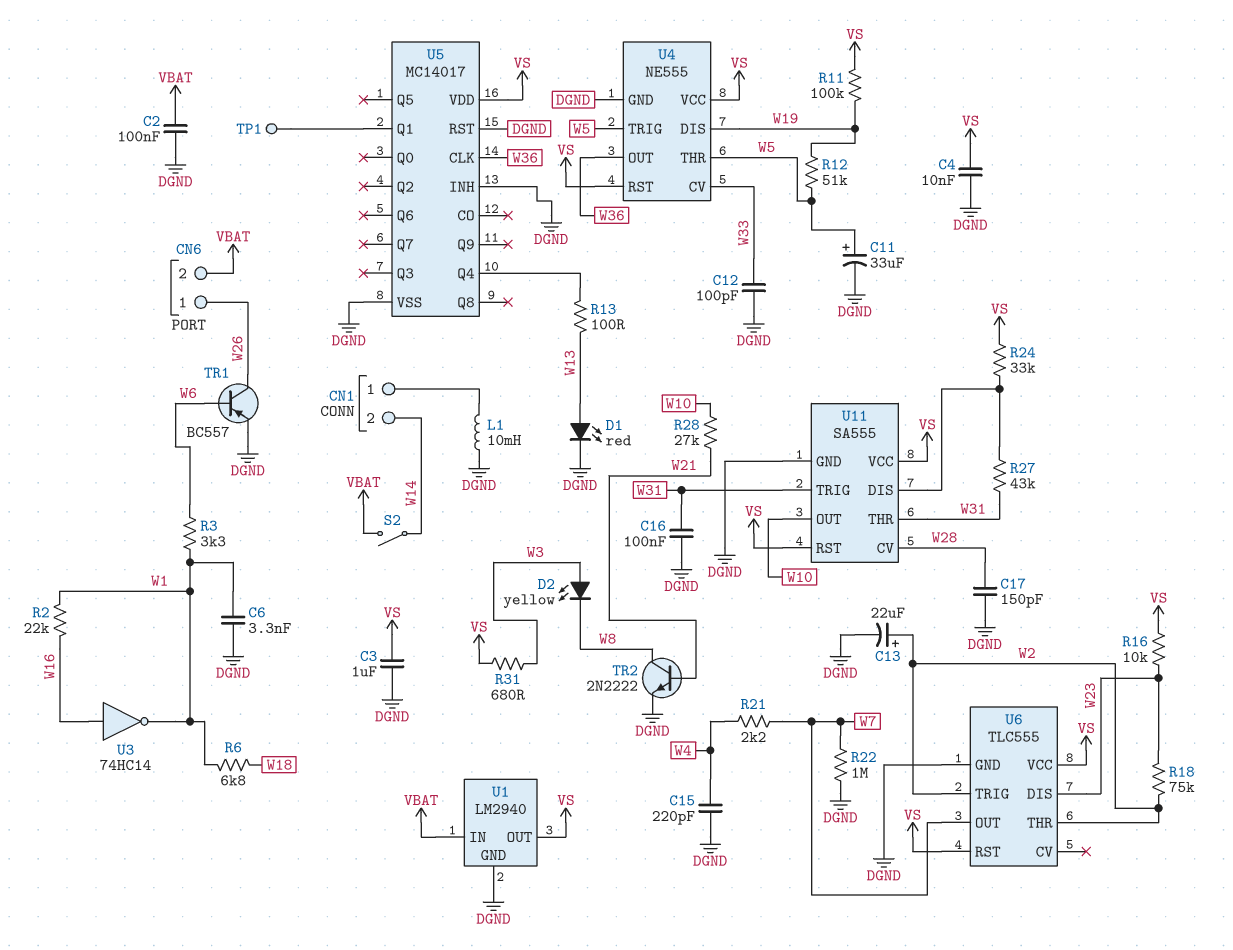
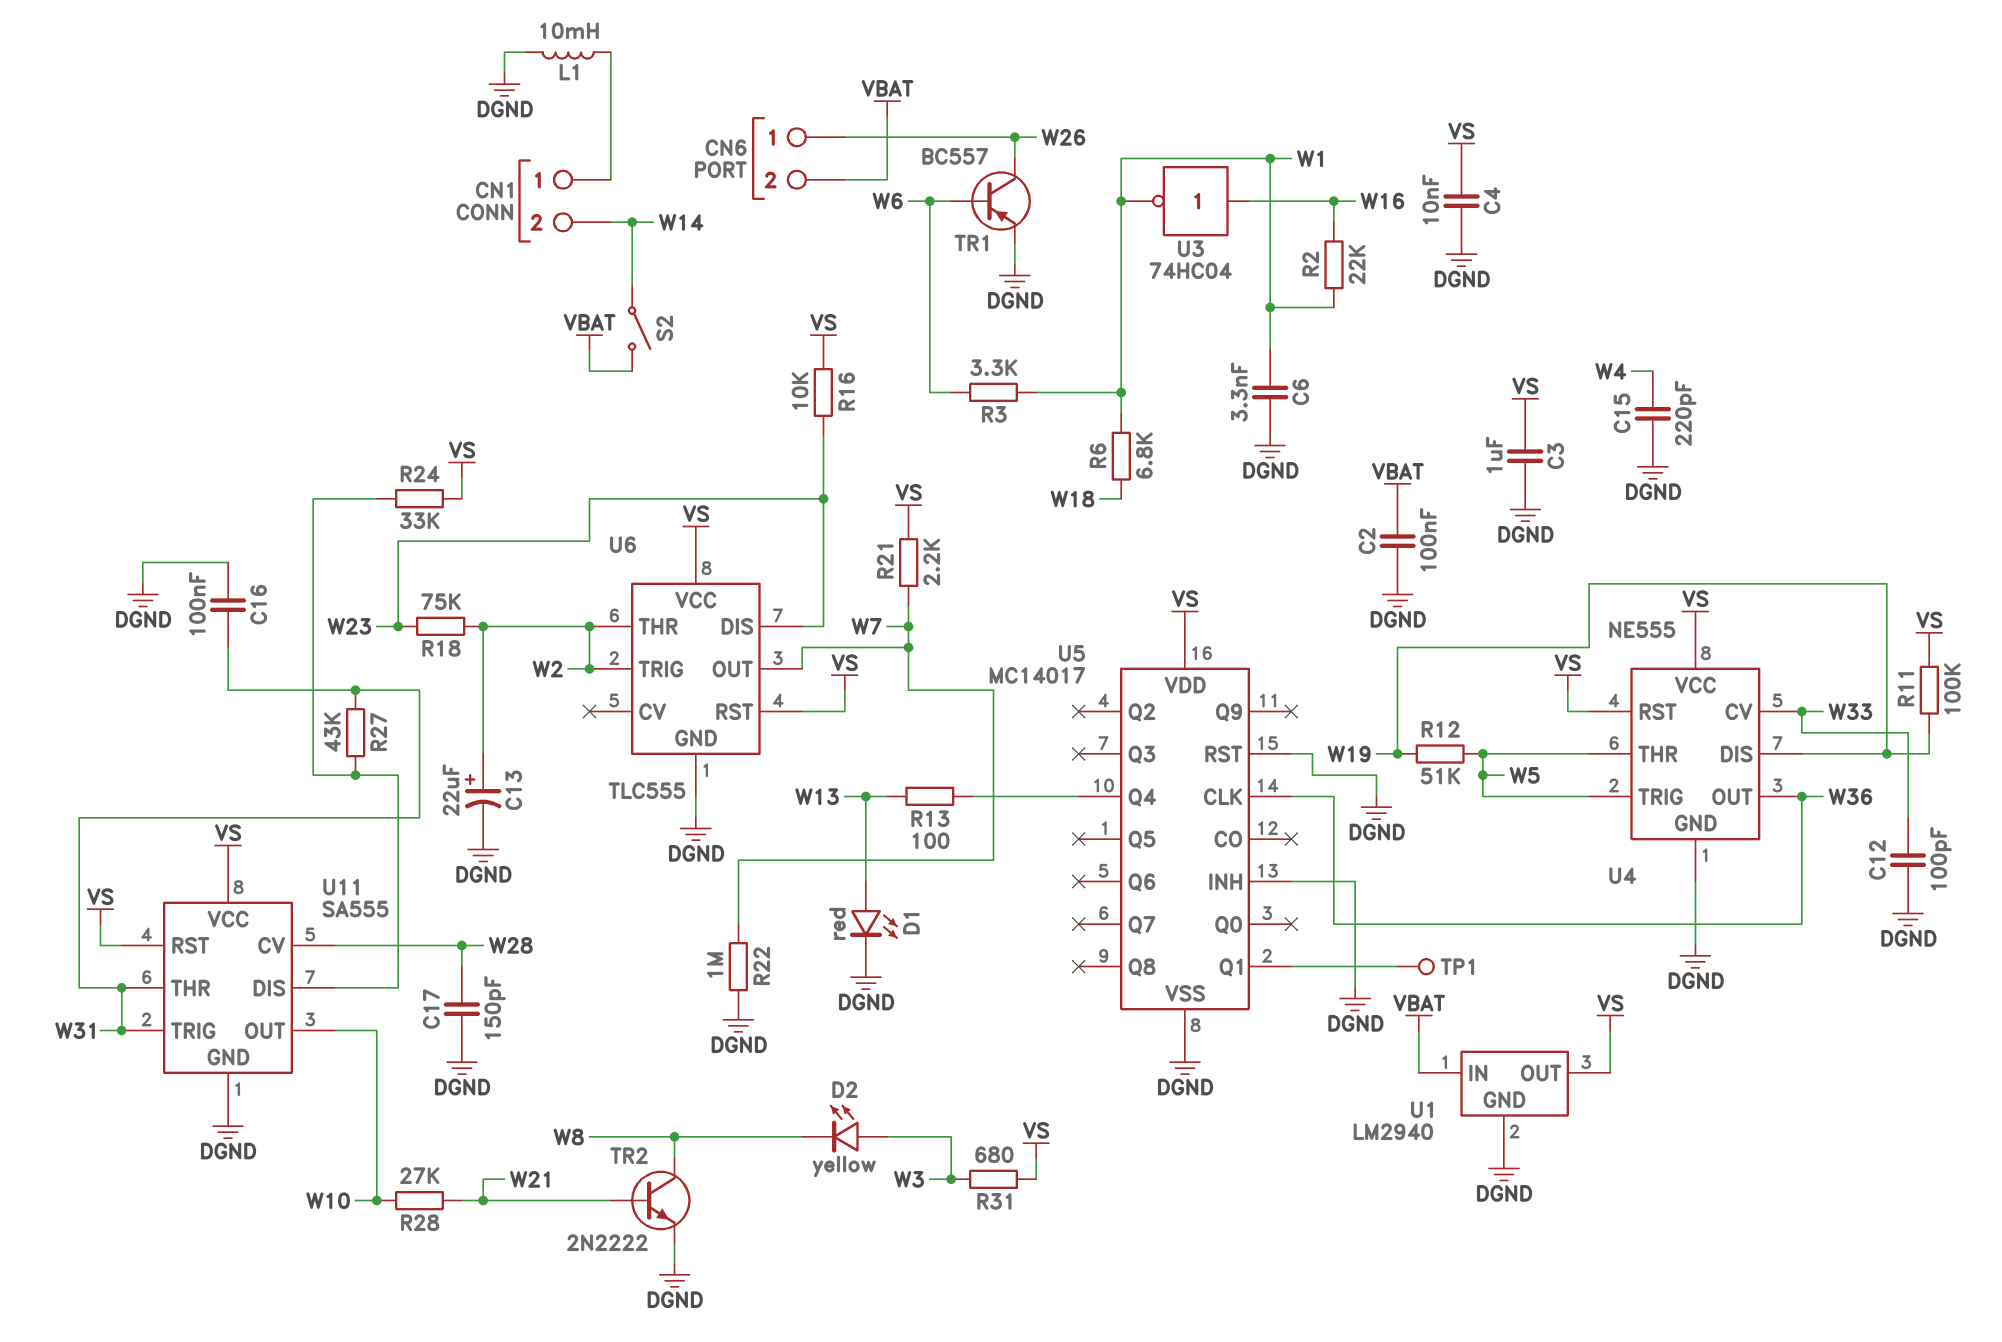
C11: 33uF (plus W5, minus DGND) -> none
R21: 2.2k (W4, W7) -> 2.2k (VS, W7)
U3: NOT 74HC14 (in W16, out W1) -> NOT 74HC04 (in W16, out W1)

